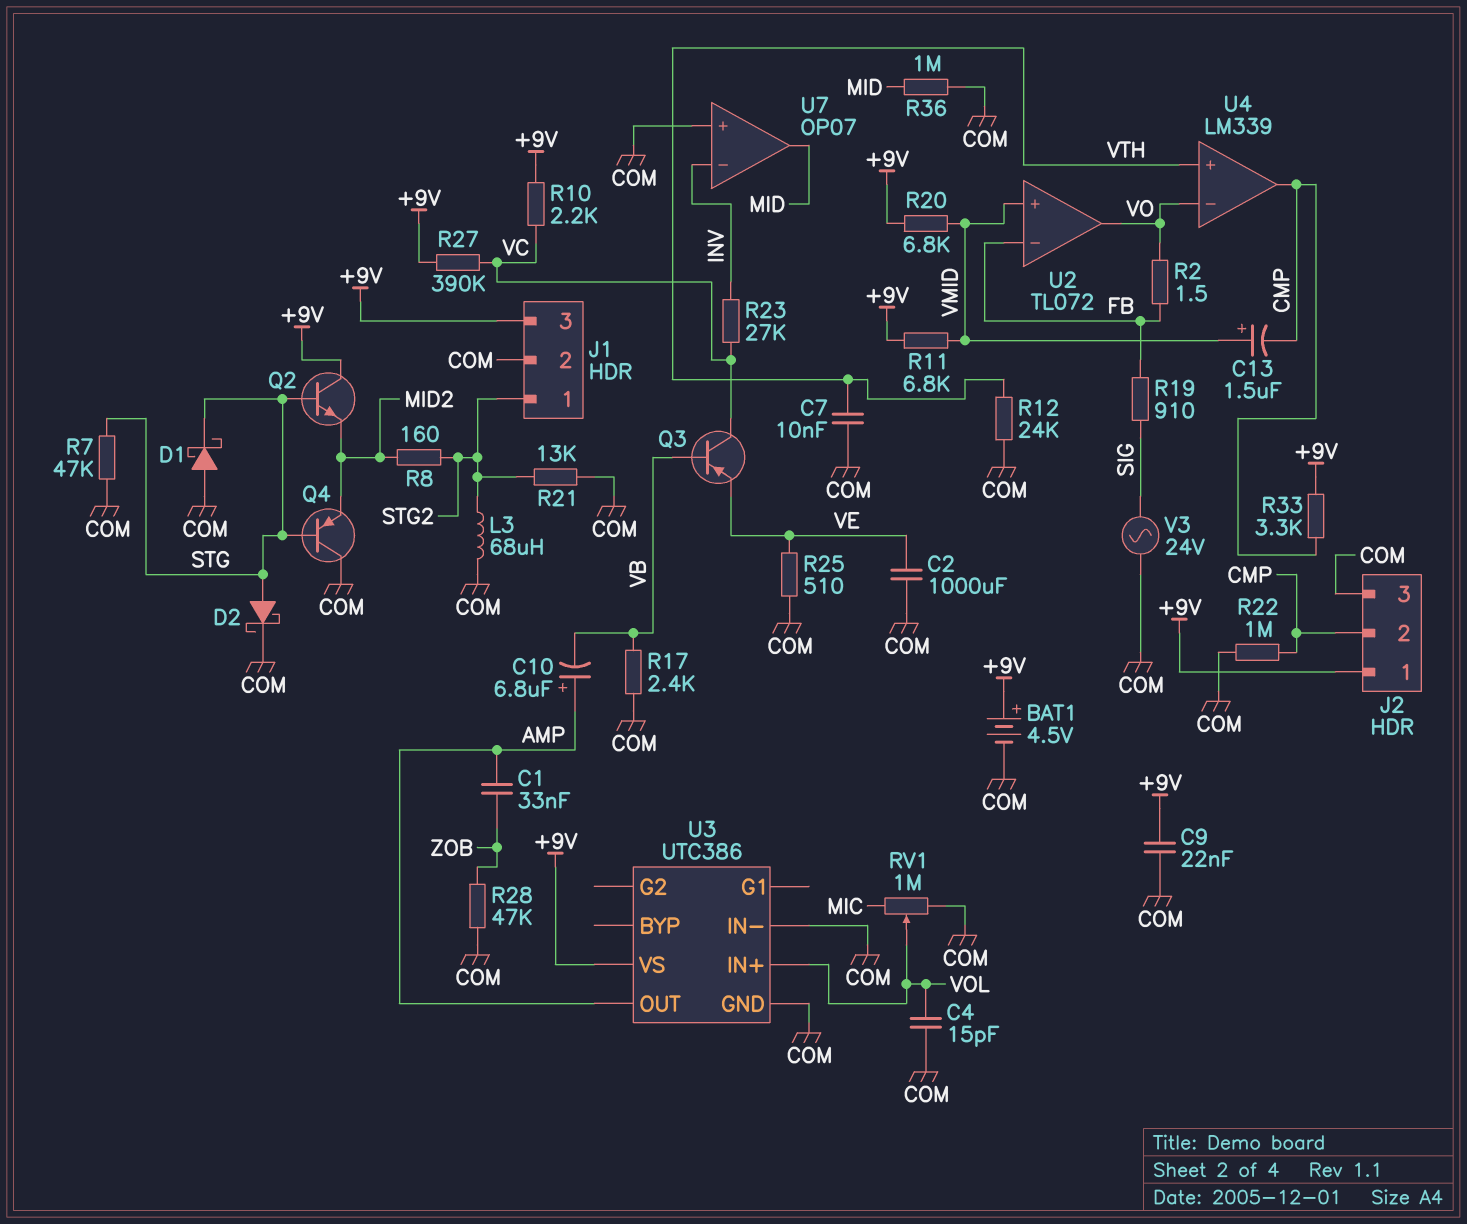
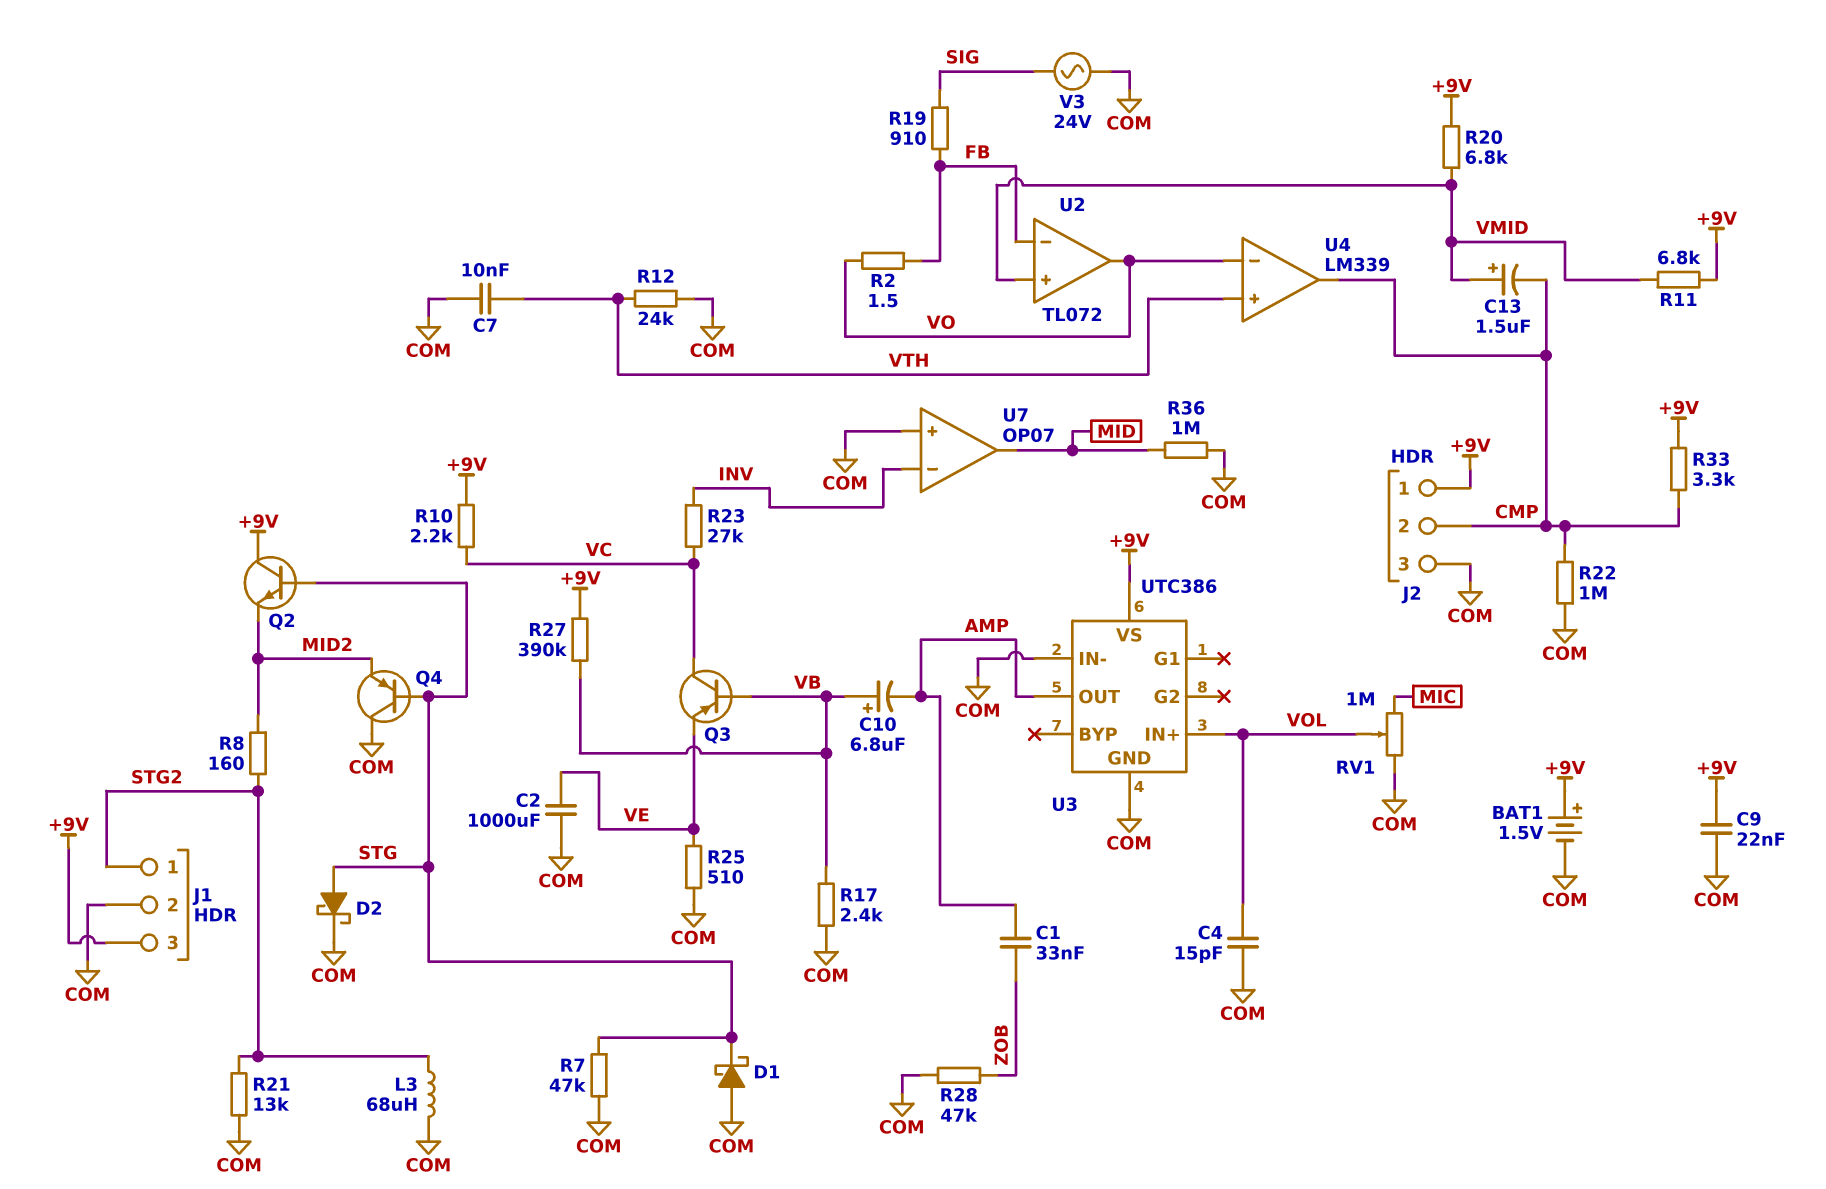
BAT1: 4.5V (plus +9V, minus COM) -> 1.5V (plus +9V, minus COM)
C10: 6.8uF (plus AMP, minus VB) -> 6.8uF (plus VB, minus AMP)
R27: 390k (+9V, VC) -> 390k (+9V, VB)

